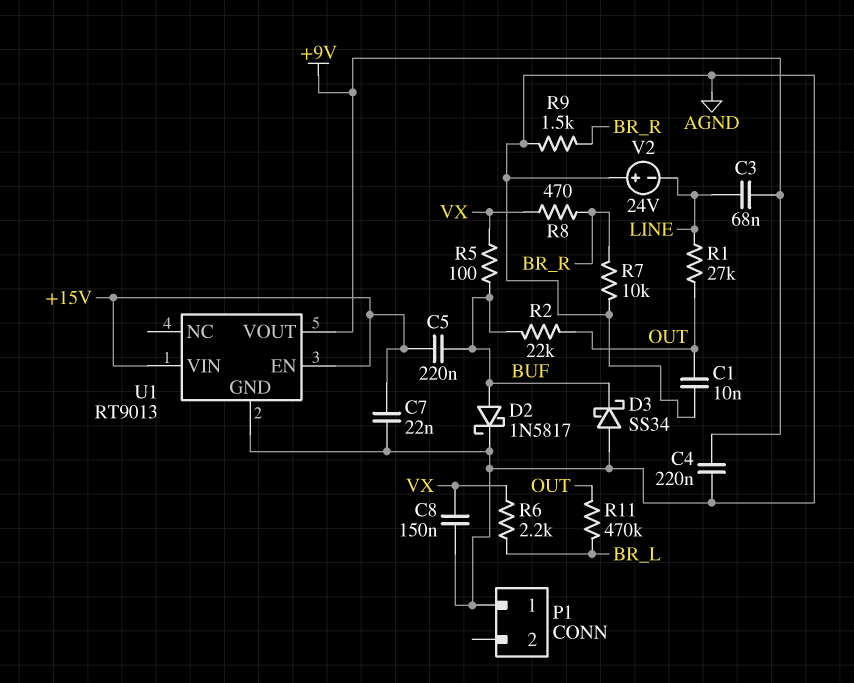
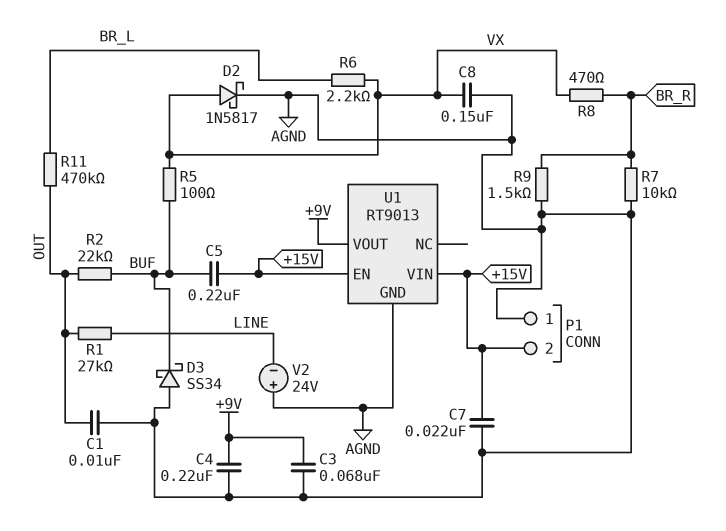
C3: 68nF (+9V, LINE) -> 68nF (+9V, AGND)
D2: schottky 1N5817 (A BUF, K AGND) -> schottky 1N5817 (A VX, K AGND)
P1 pin 2: none -> +15V

